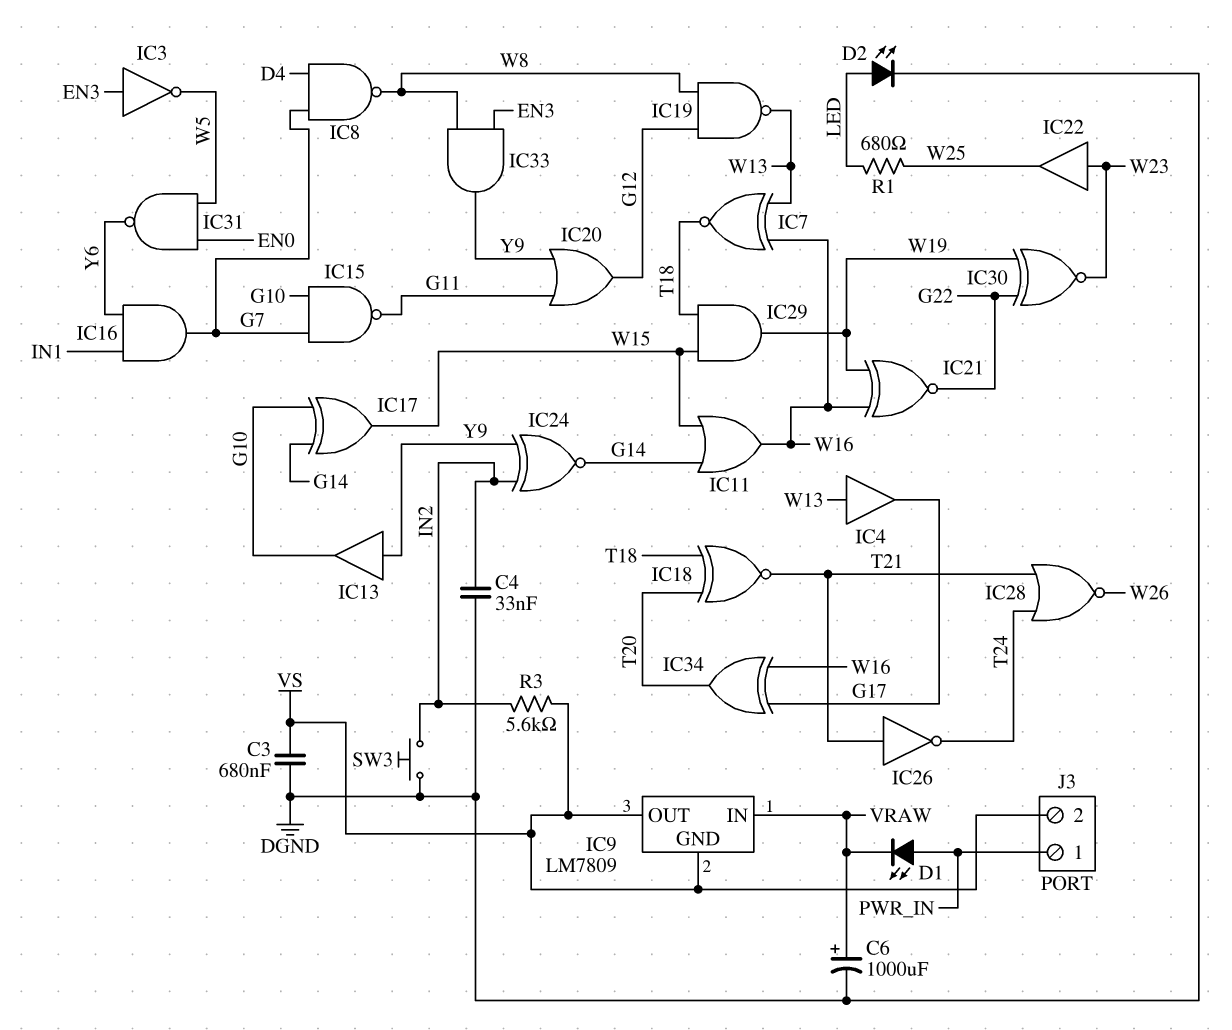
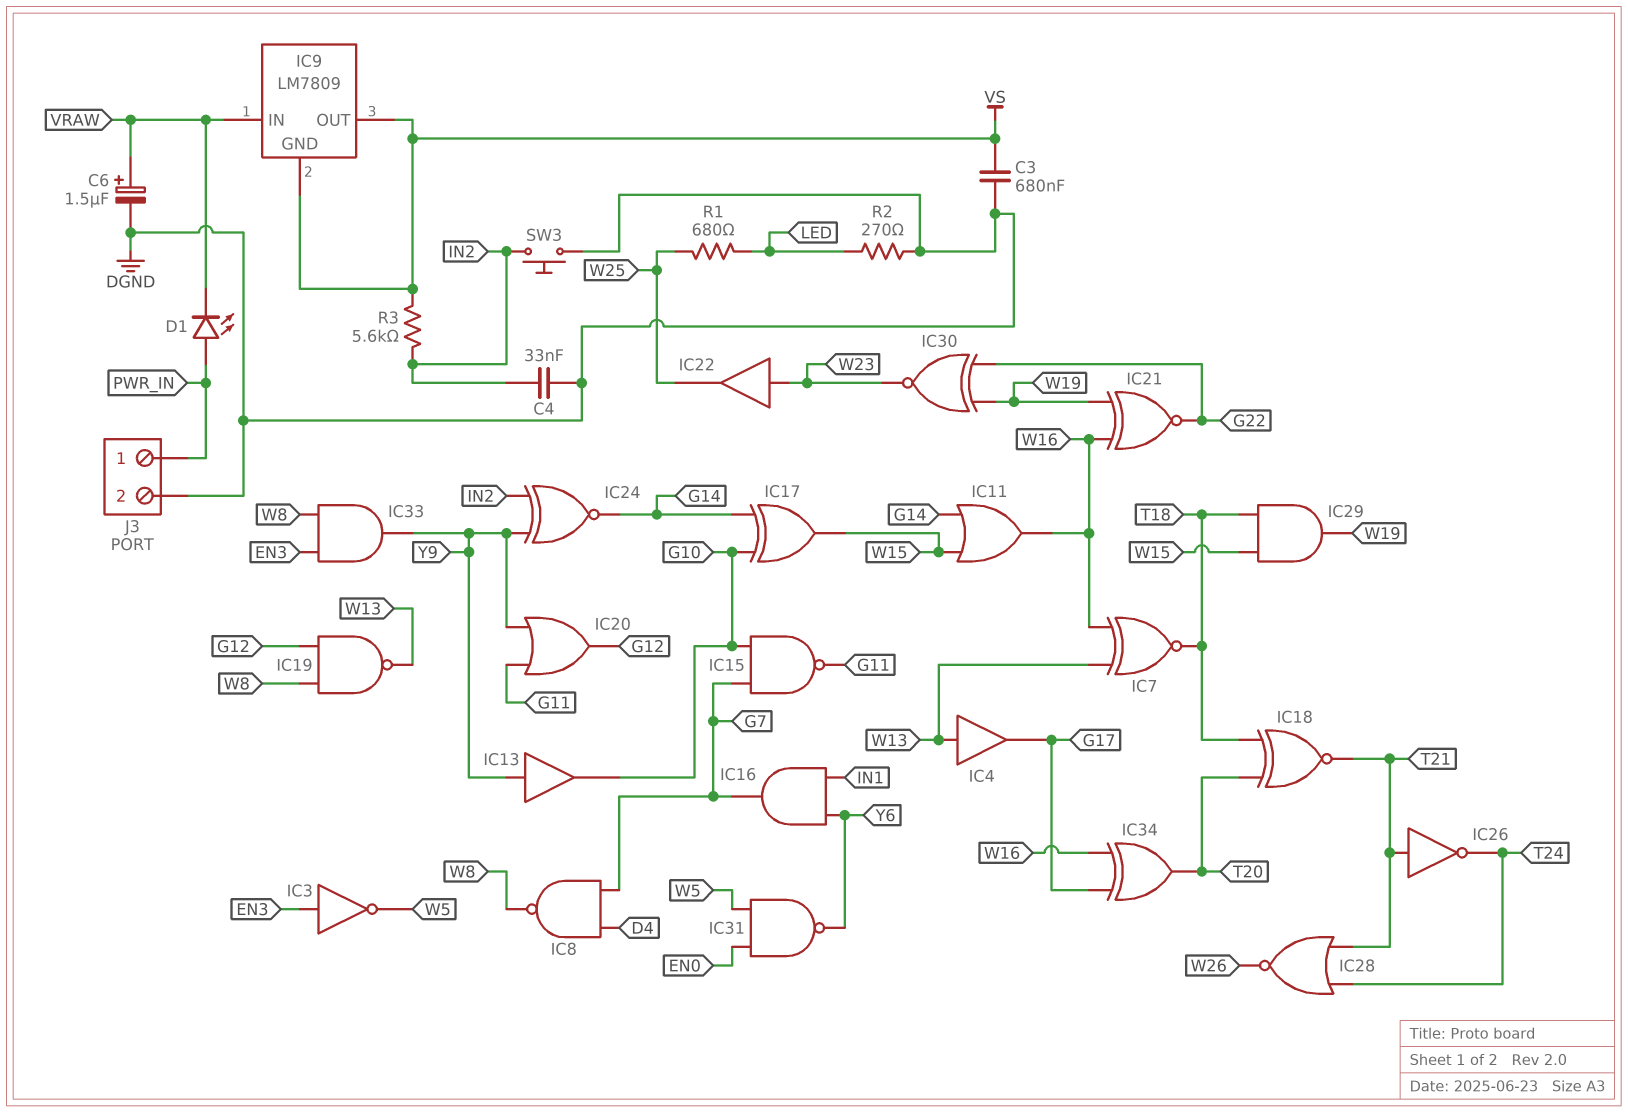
C6: 1000uF (plus VRAW, minus DGND) -> 1.5uF (plus VRAW, minus DGND)
D2: LED (A LED, K DGND) -> none
J3 pin 2: VS -> DGND
R2: none -> 270 (DGND, LED)

